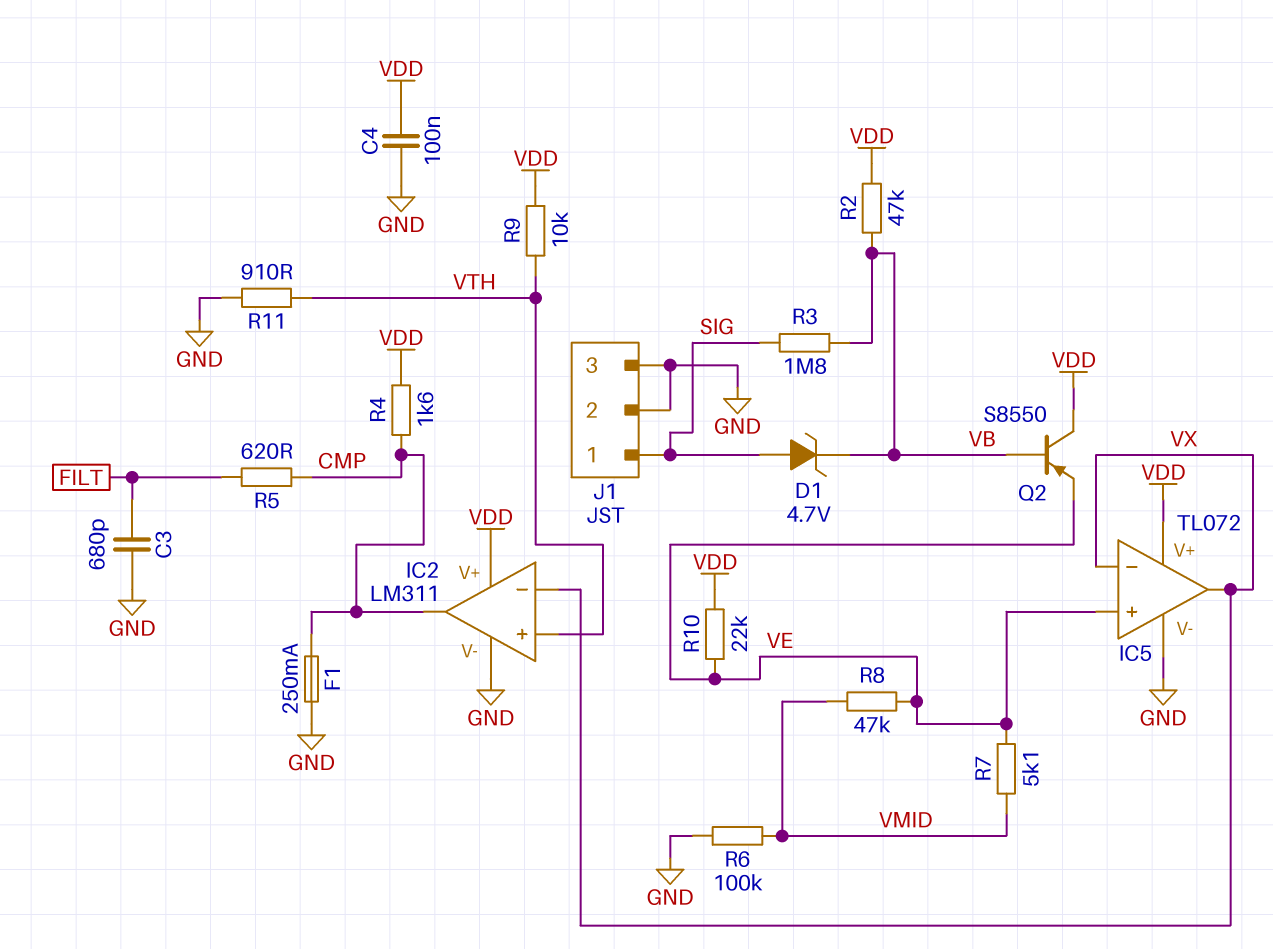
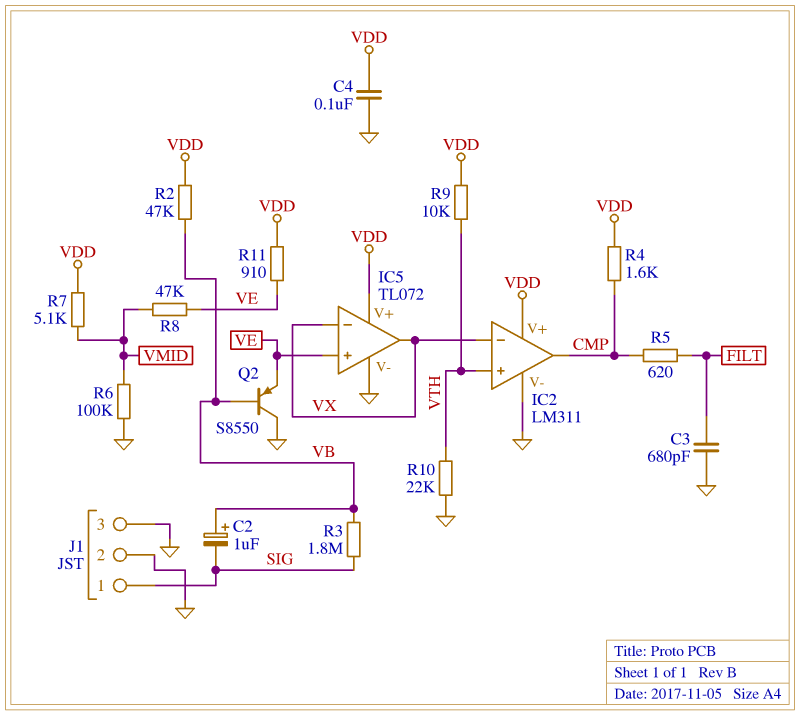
C2: none -> 1uF (plus VB, minus SIG)
D1: zener 4.7V (A SIG, K VB) -> none
F1: 250mA (CMP, GND) -> none
Q2: PNP S8550 (B VB, C VDD, E VE) -> PNP S8550 (B VB, C GND, E VE)
R7: 5.1k (VE, VMID) -> 5.1k (VDD, VMID)
R10: 22k (VDD, VE) -> 22k (GND, VTH)
R11: 910 (GND, VTH) -> 910 (VDD, VE)

